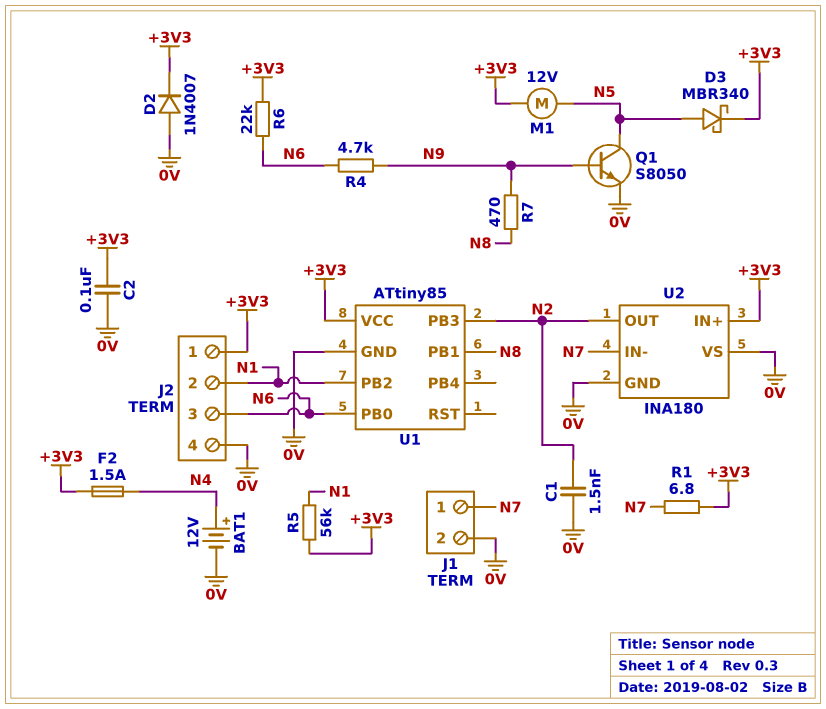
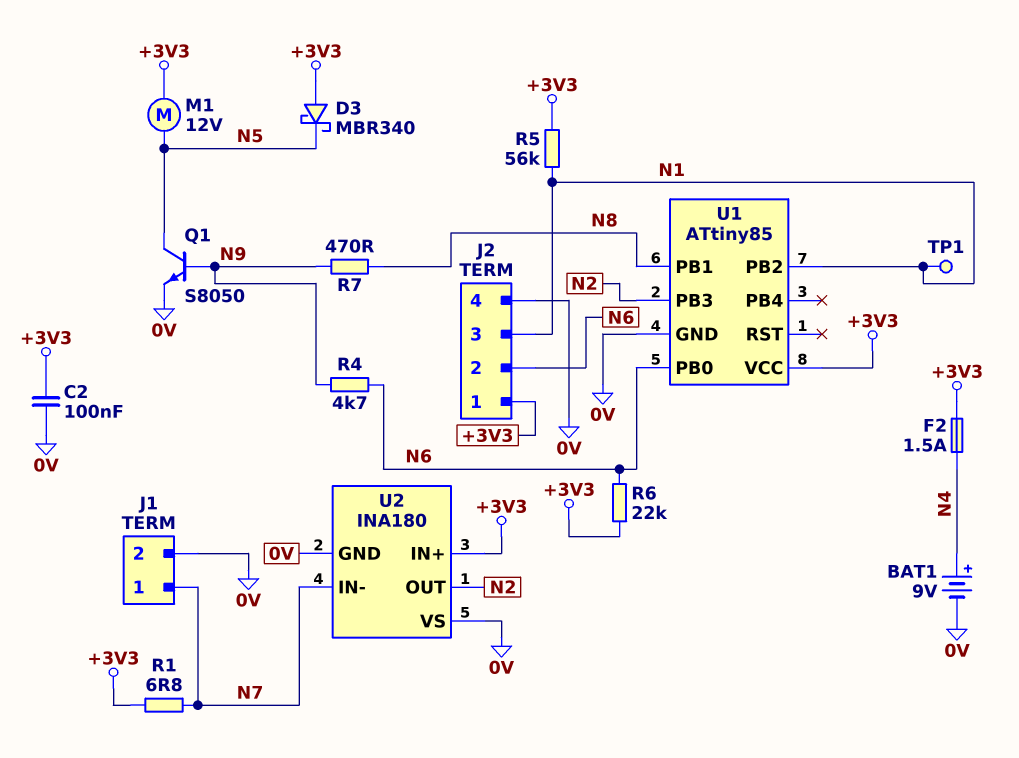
BAT1: 12V (plus N4, minus 0V) -> 9V (plus N4, minus 0V)
C1: 1.5nF (0V, N2) -> none
D2: diode 1N4007 (A 0V, K +3V3) -> none
D3: schottky MBR340 (A N5, K +3V3) -> schottky MBR340 (A +3V3, K N5)
J2 pin 2: N1 -> N6
J2 pin 3: N6 -> N1
TP1: none -> test point (N1)

